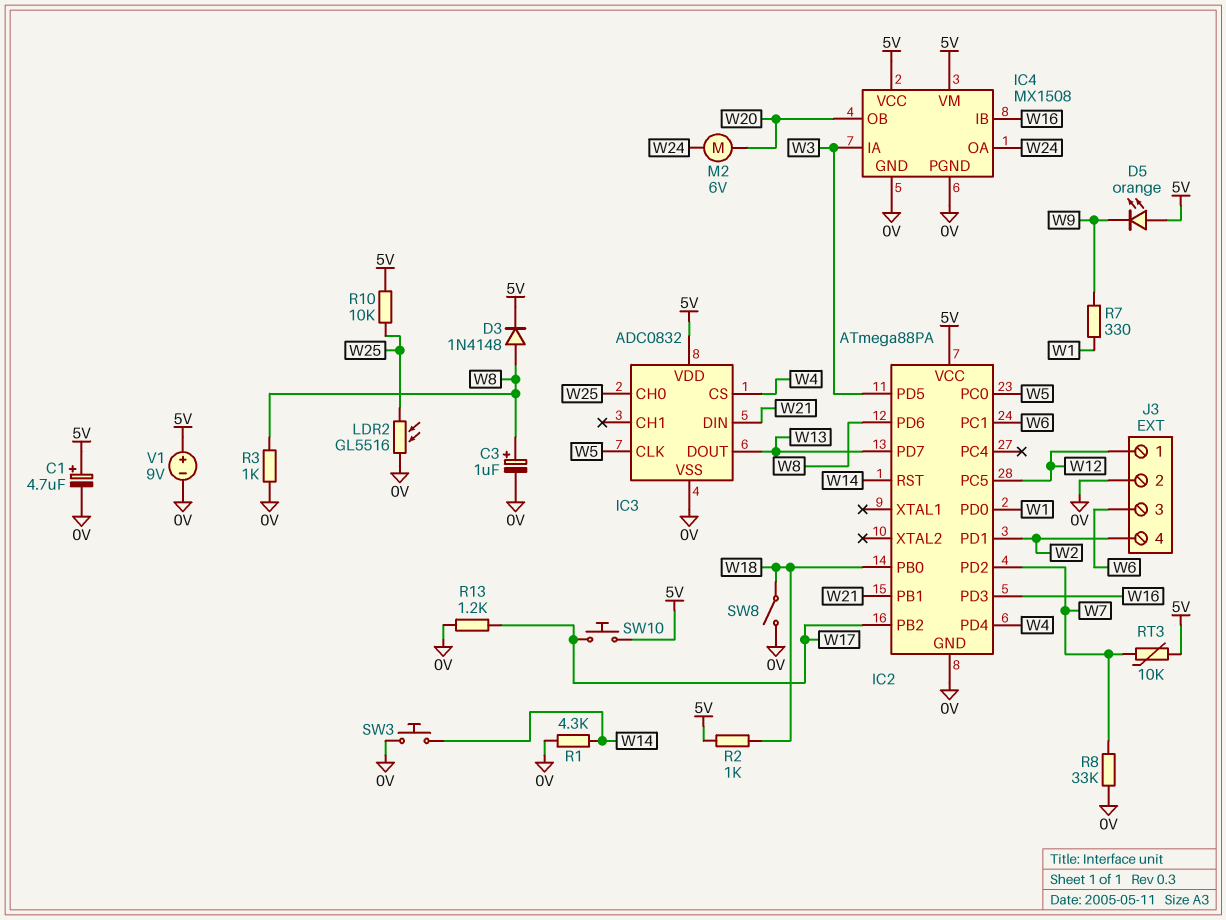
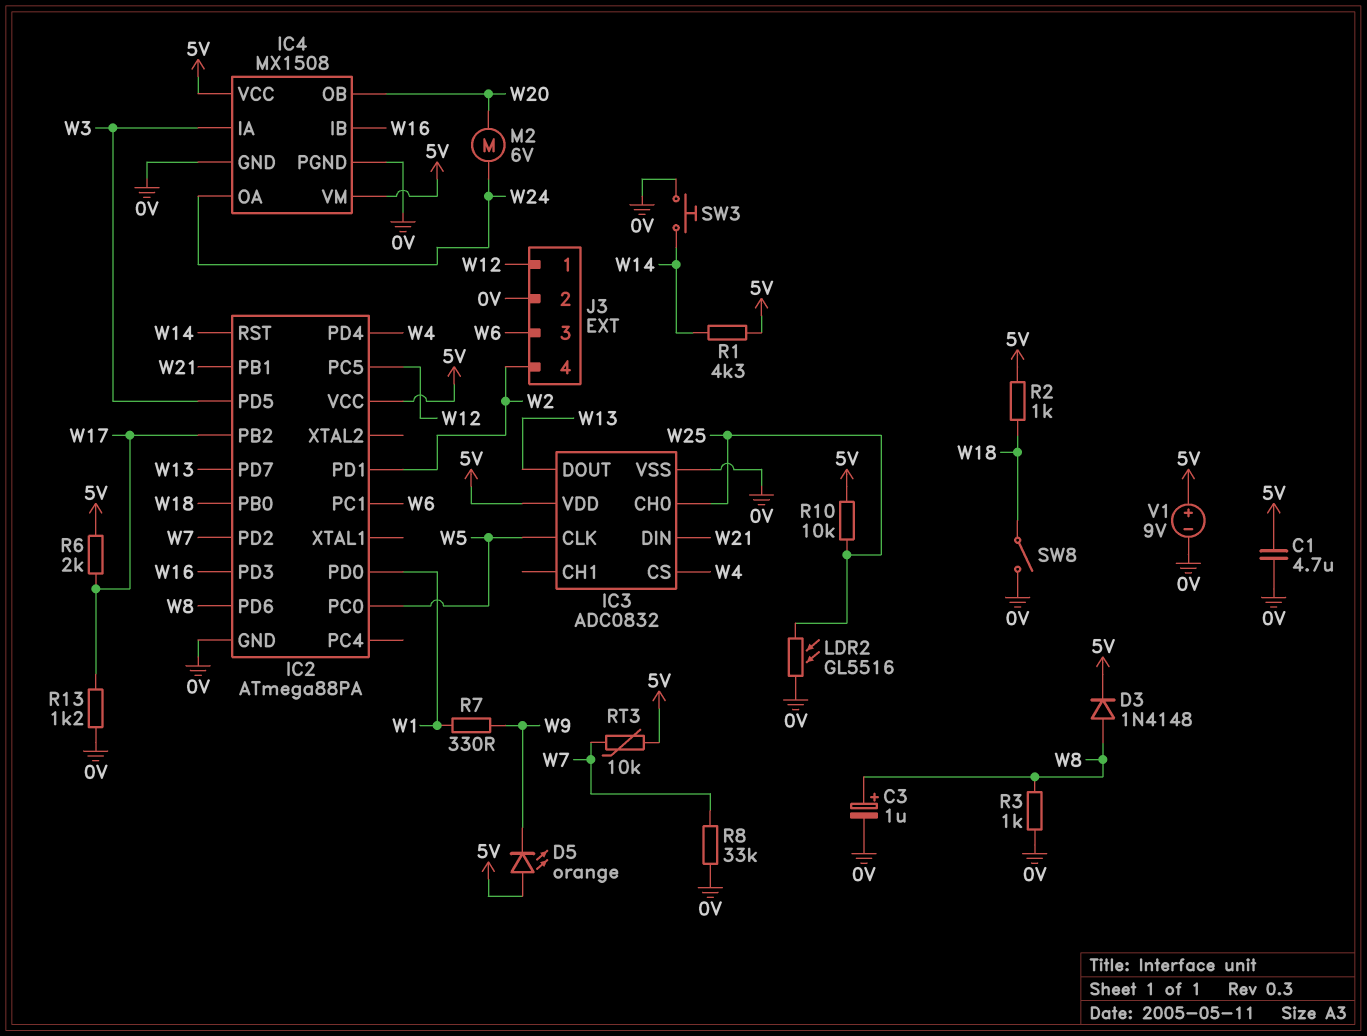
C1: 4.7uF (plus 5V, minus 0V) -> 4.7uF (0V, 5V)
R1: 4.3k (0V, W14) -> 4.3k (5V, W14)
R6: none -> 2k (5V, W17)
SW10: button (5V, W17) -> none

